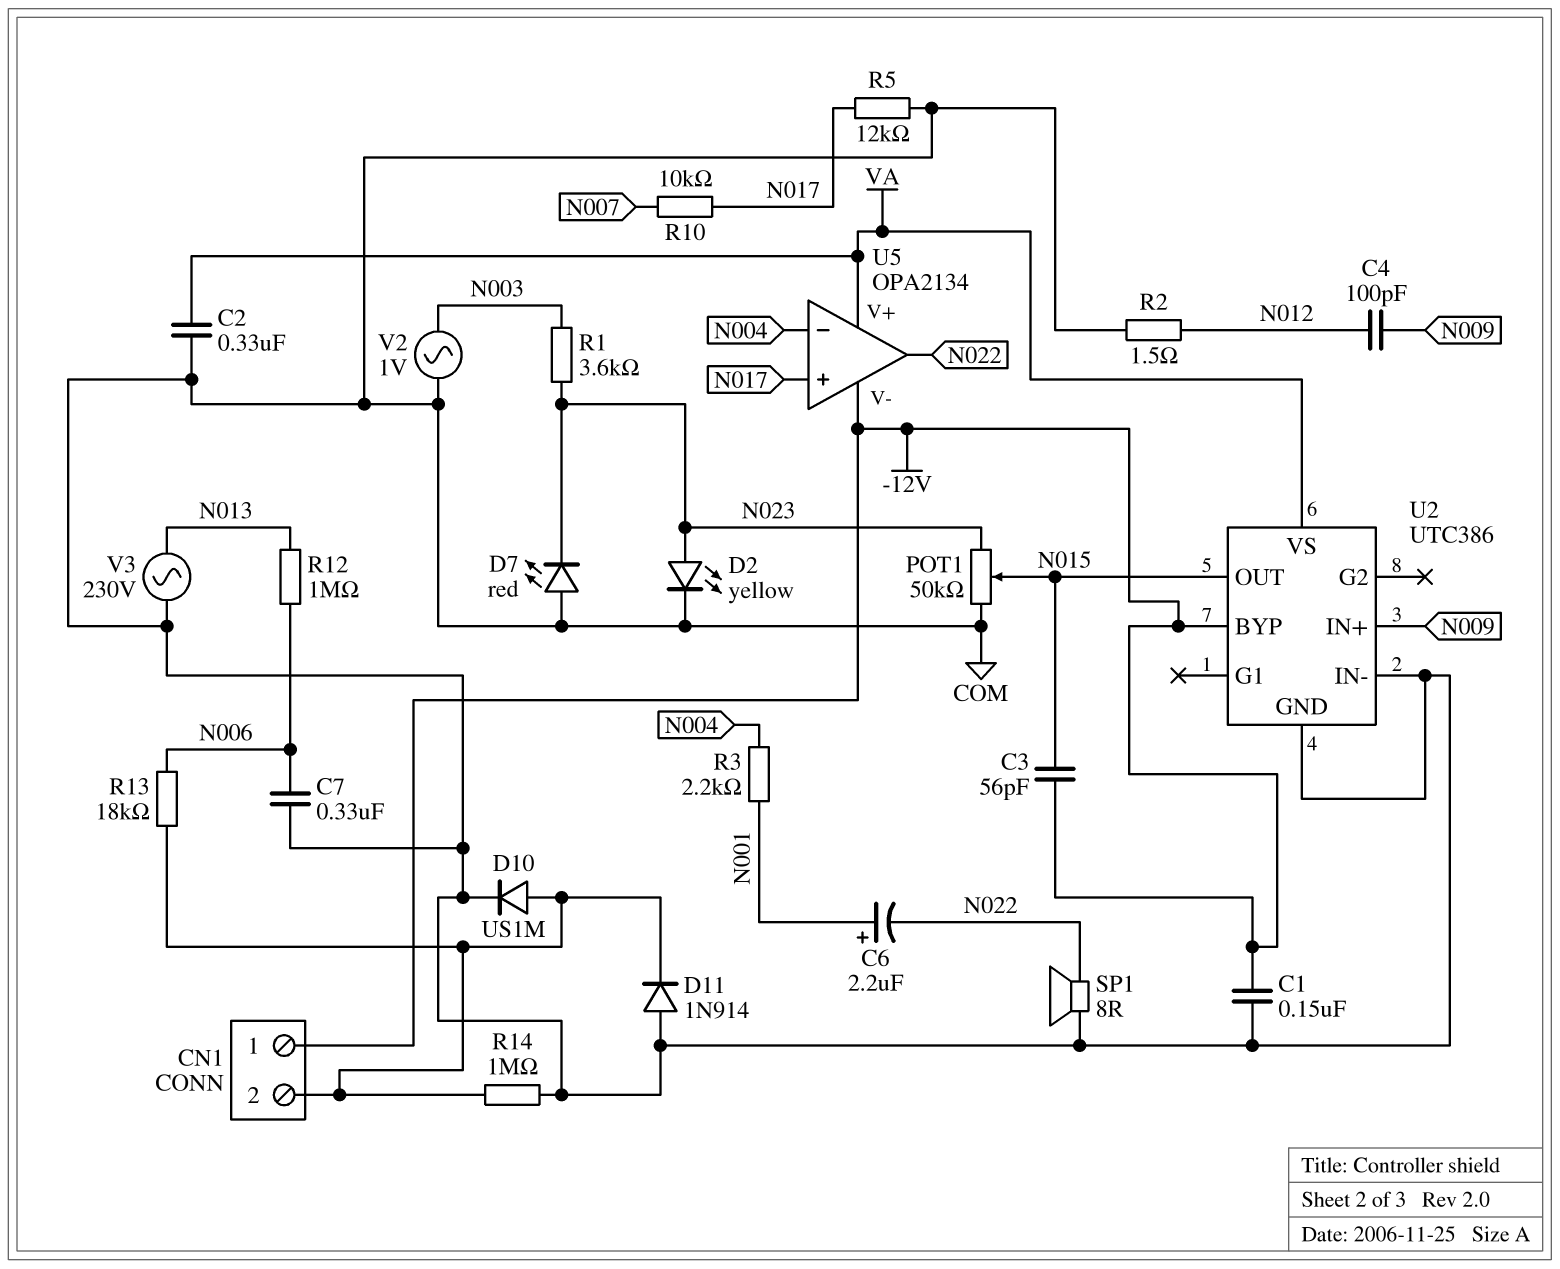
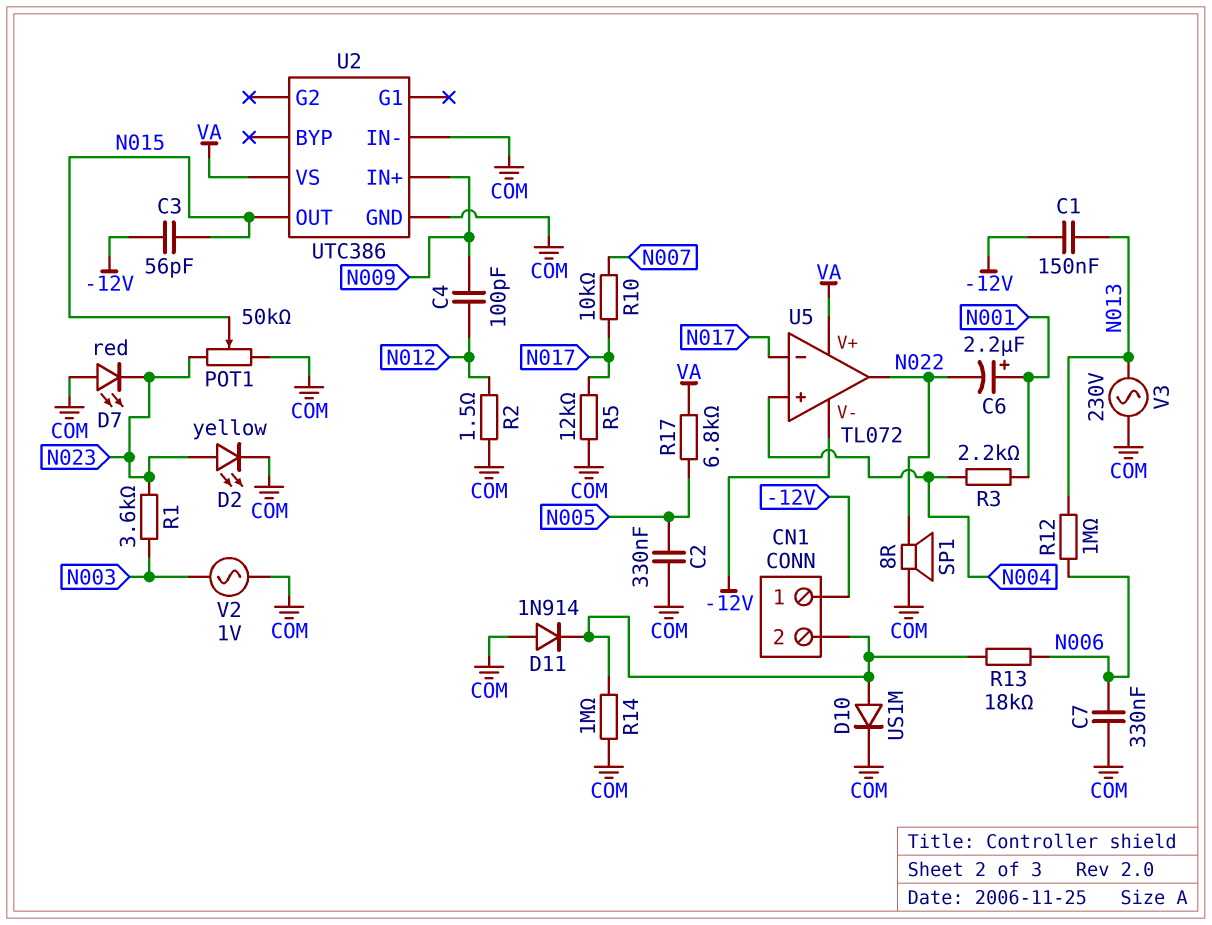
C1: 150nF (-12V, COM) -> 150nF (-12V, N013)
C2: 330nF (COM, VA) -> 330nF (COM, N005)
R17: none -> 6.8k (N005, VA)
U2 pin BYP: -12V -> none
U5: OPA2134 -> TL072
U5 pin in+: N017 -> N004
U5 pin in-: N004 -> N017

